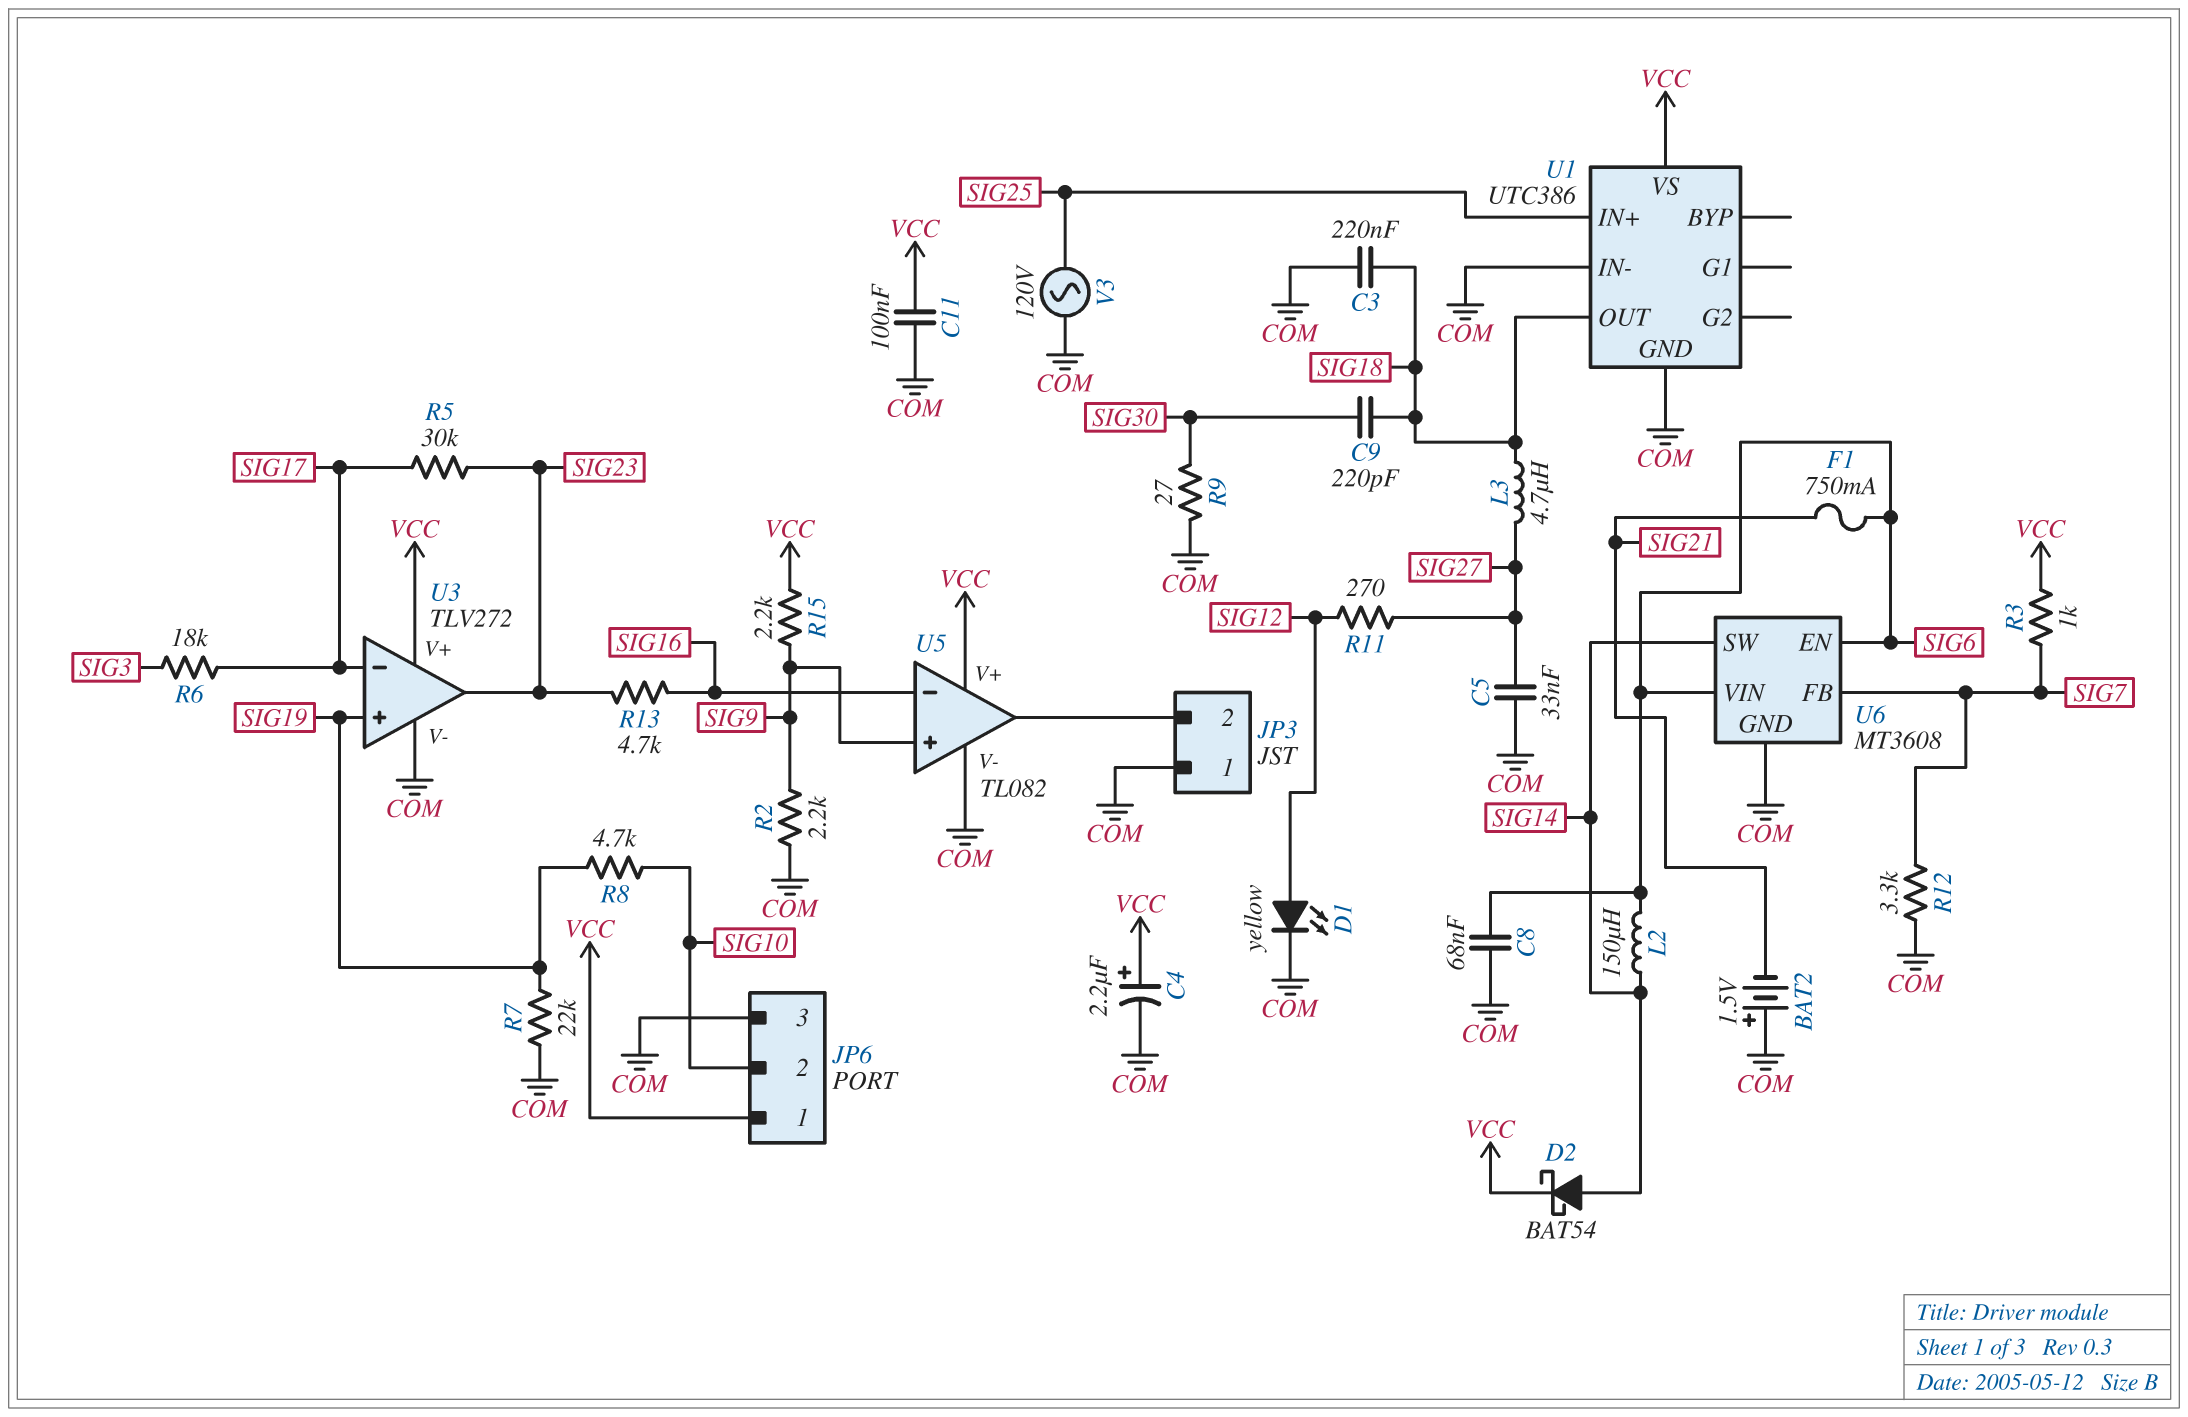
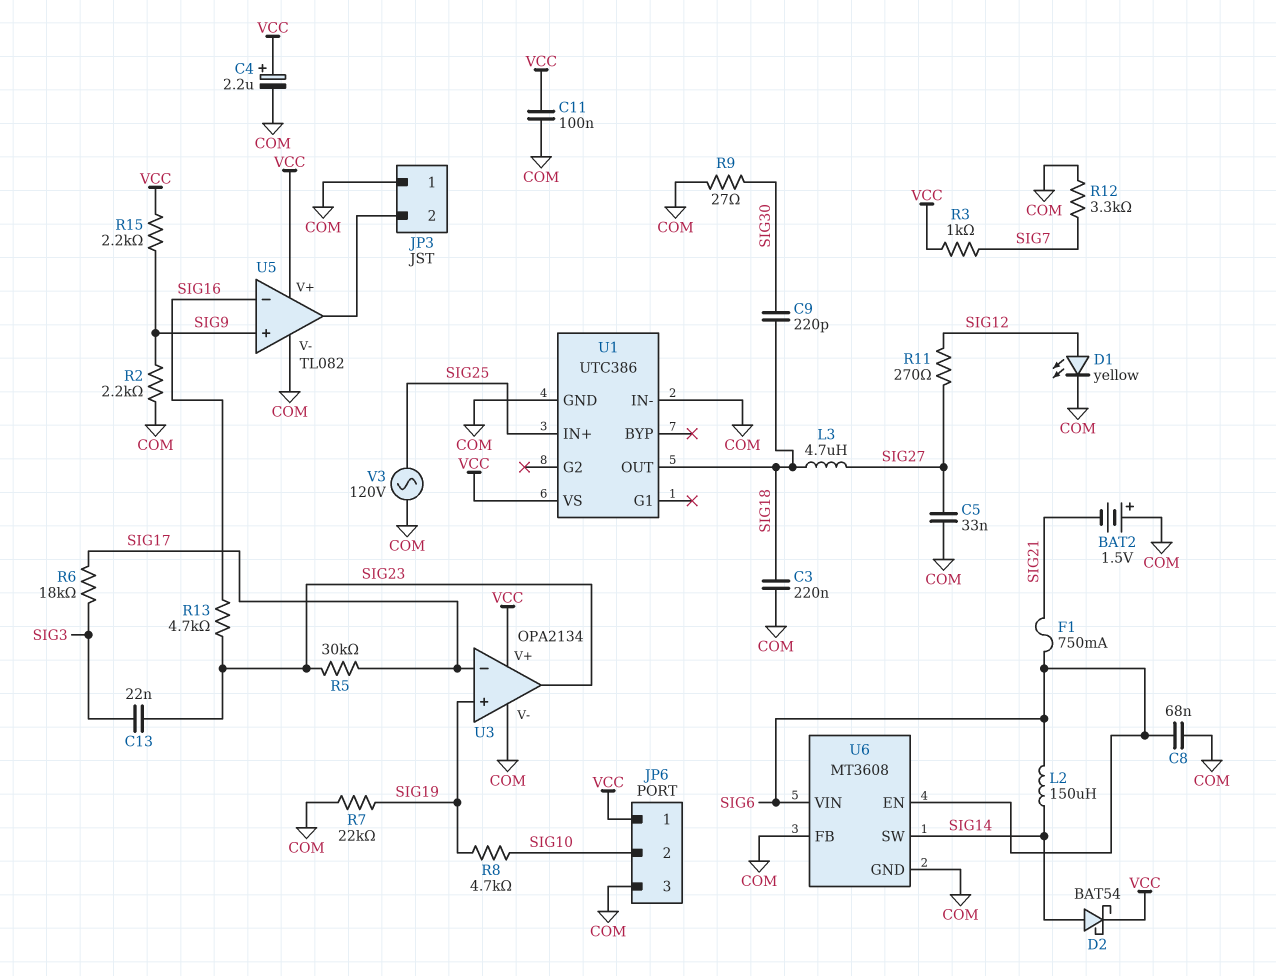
C13: none -> 22nF (SIG3, SIG23)
U3: TLV272 -> OPA2134
U6 pin FB: SIG7 -> COM

